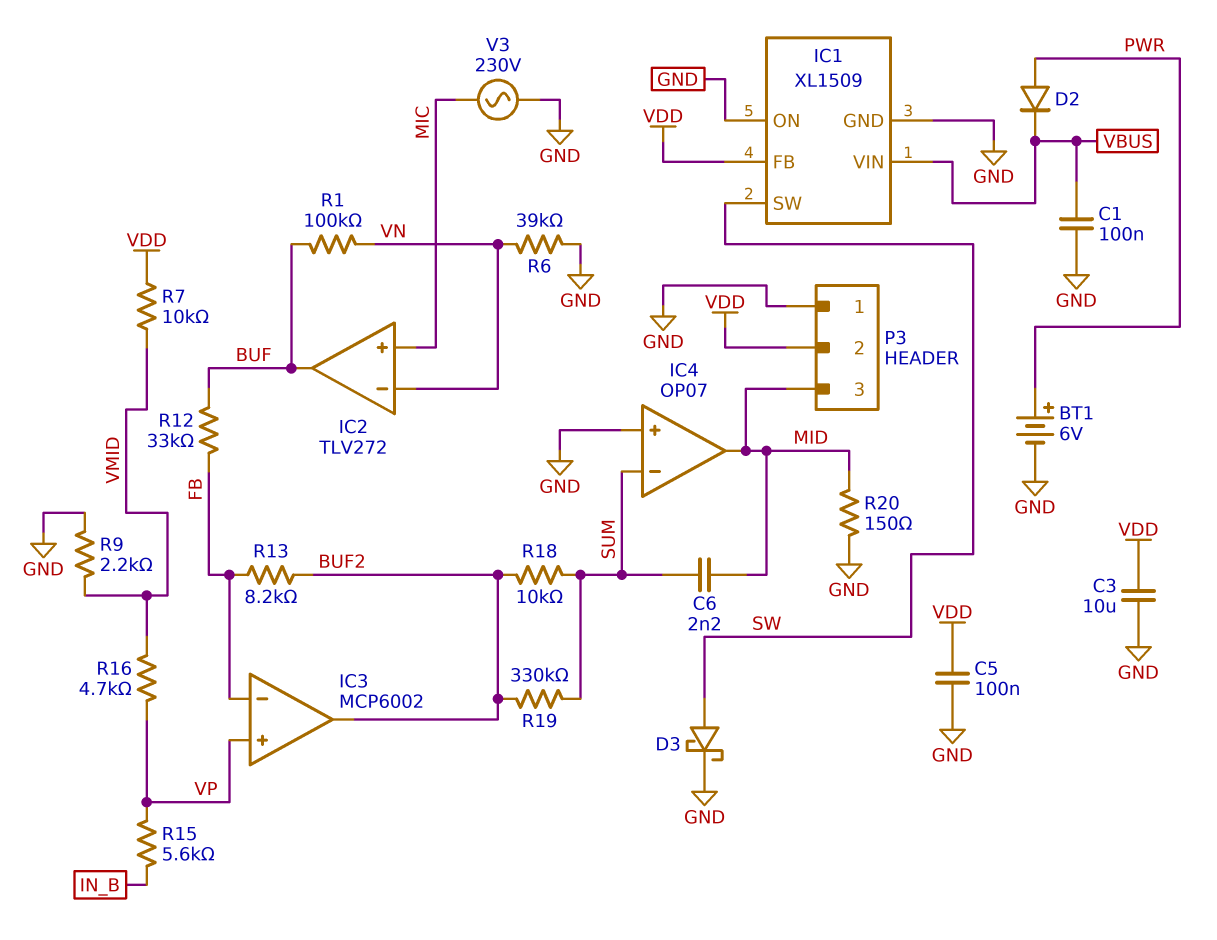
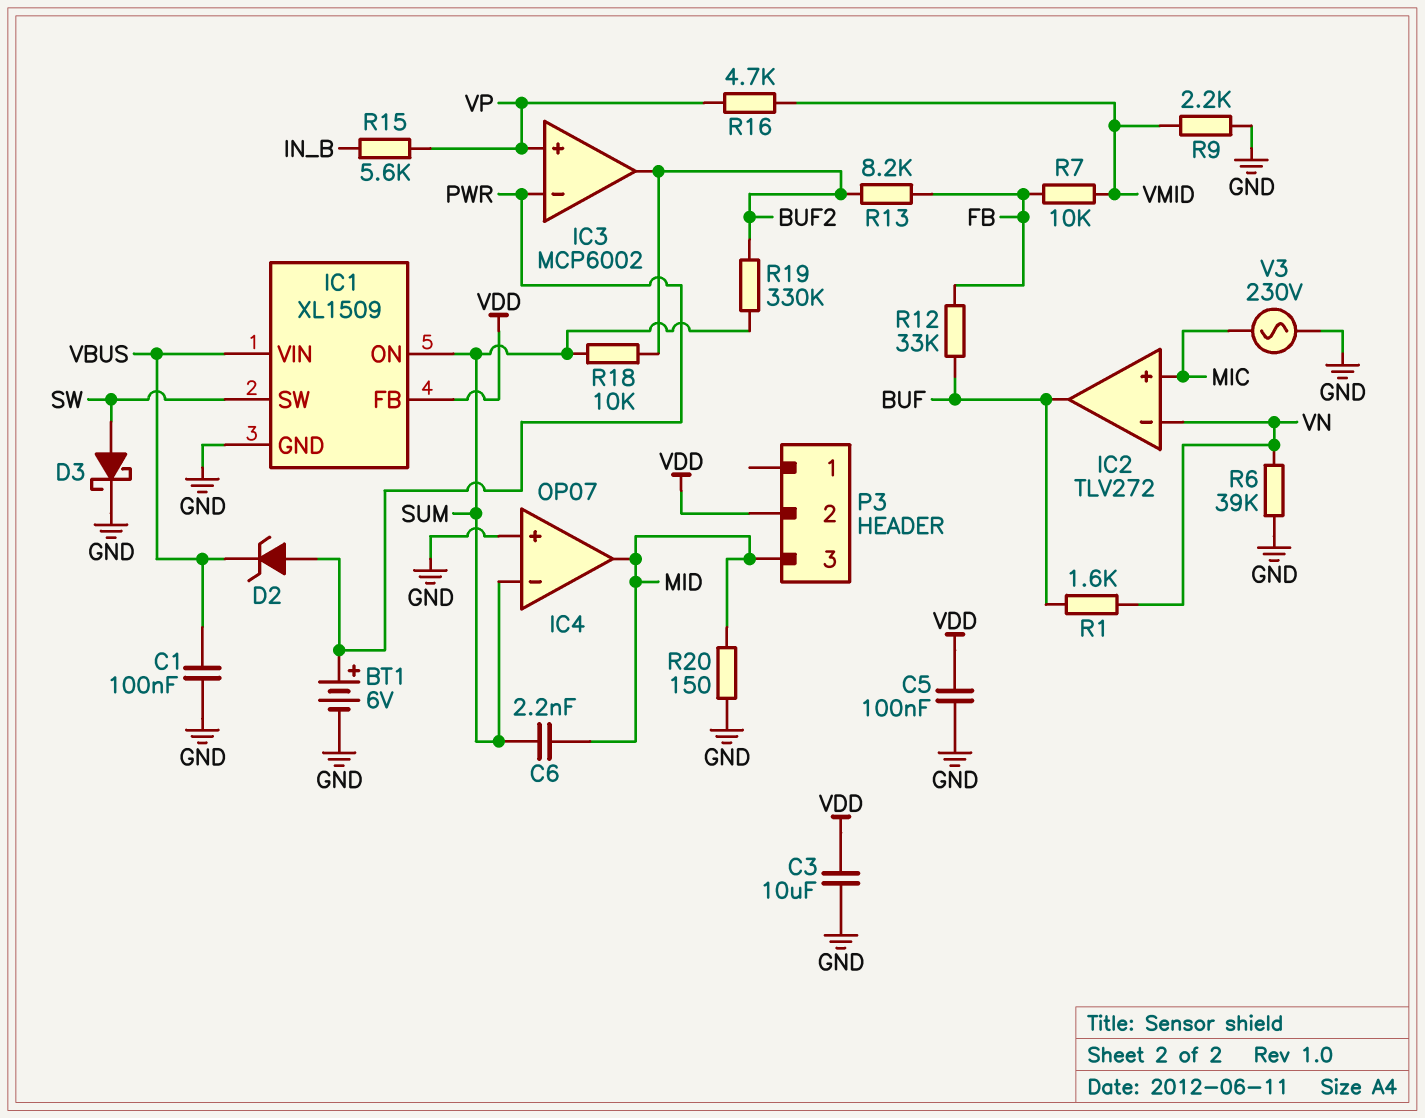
D2: diode (A PWR, K VBUS) -> zener (A PWR, K VBUS)
IC1 pin ON: GND -> SUM
IC3 pin in-: FB -> PWR
P3 pin 1: GND -> none
R1: 100k (BUF, VN) -> 1.6k (BUF, VN)
R7: 10k (VDD, VMID) -> 10k (FB, VMID)

